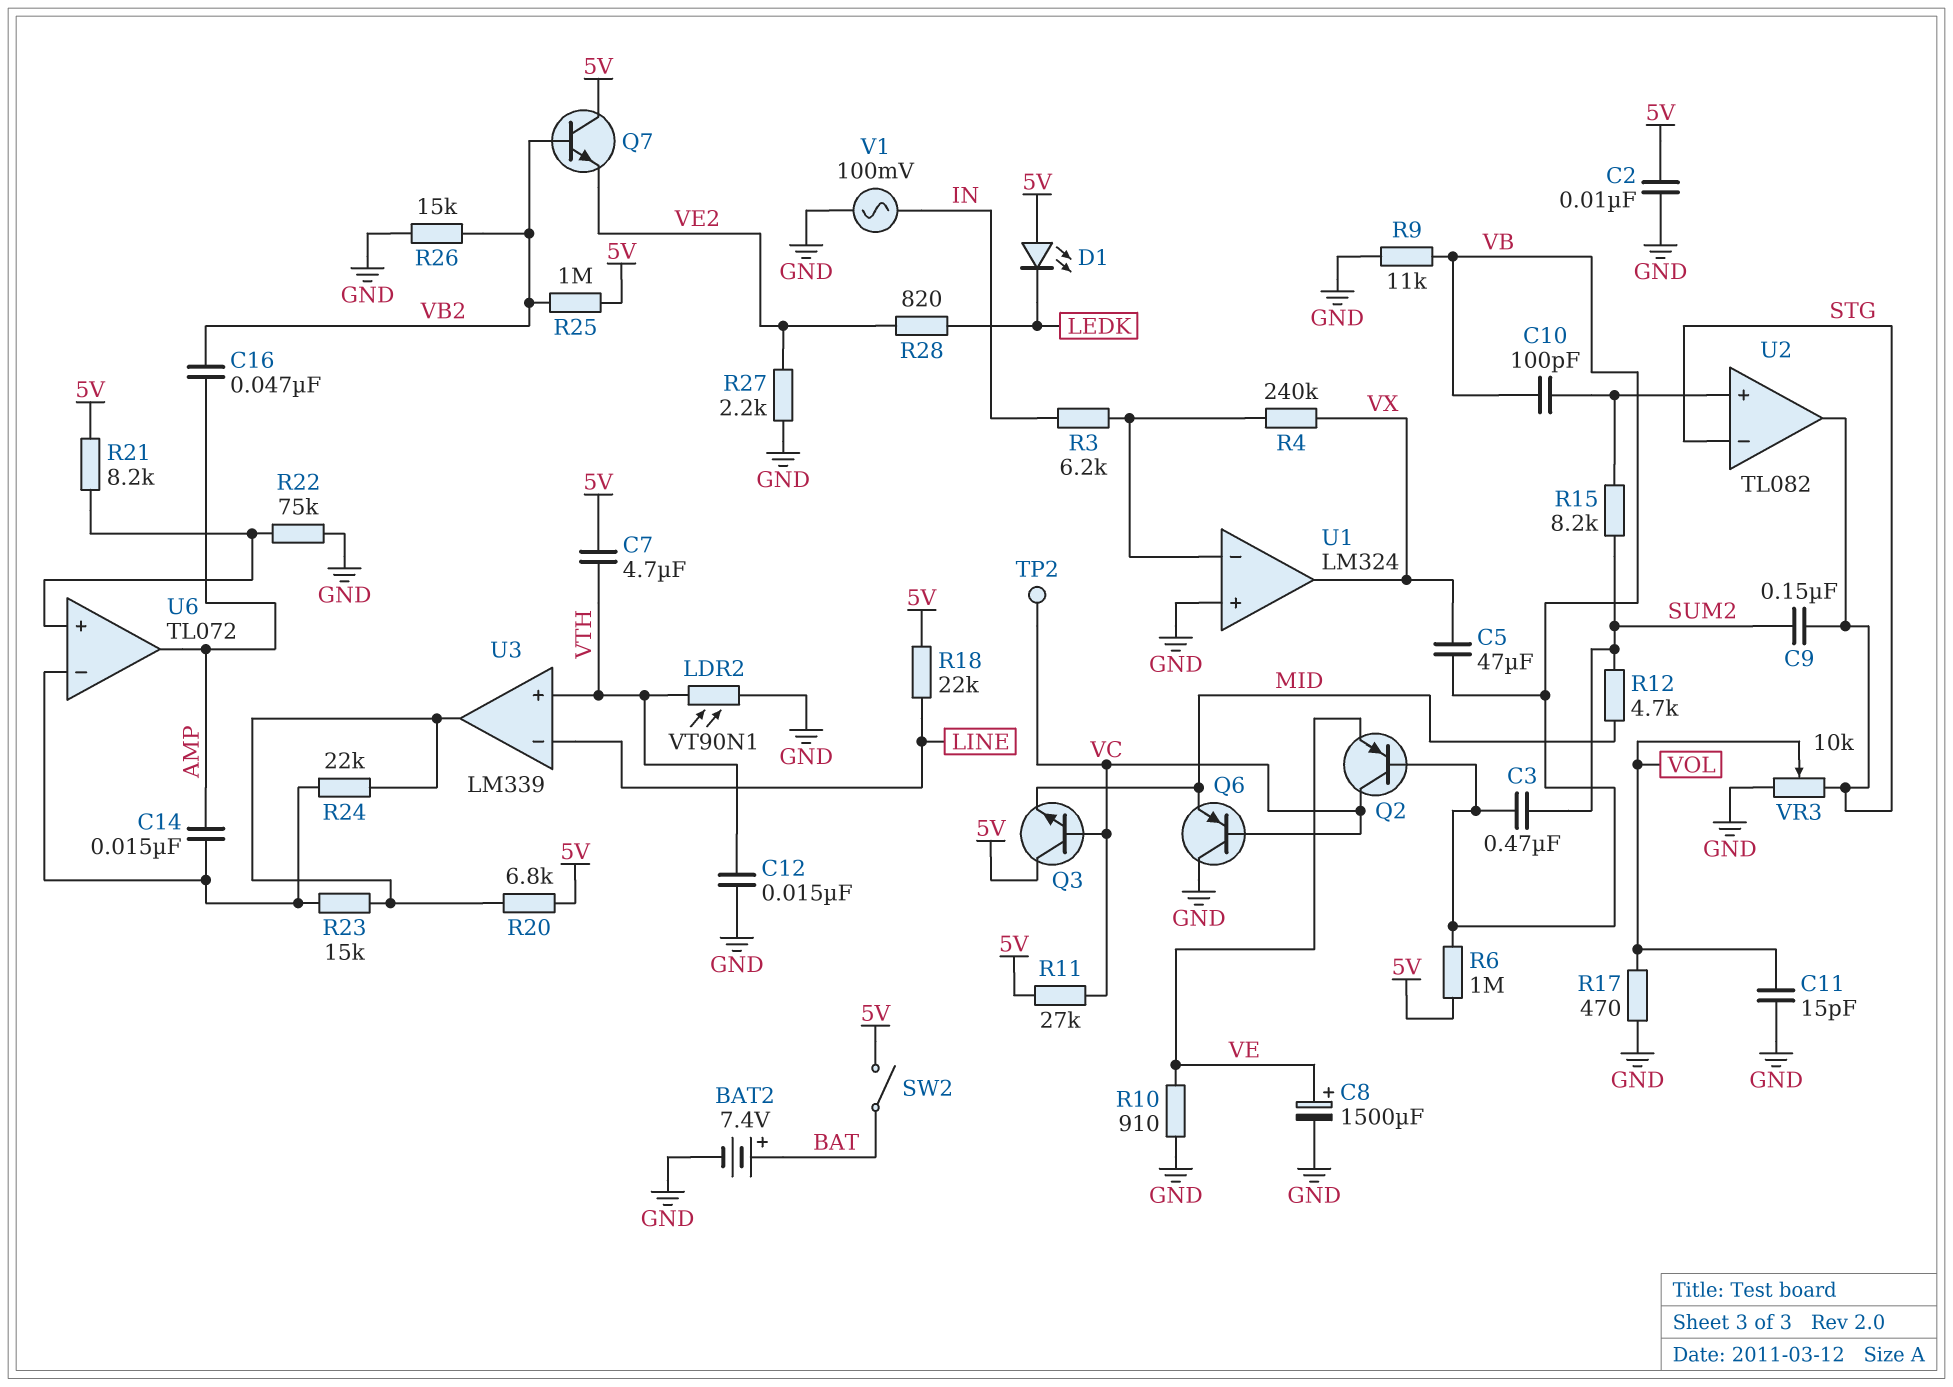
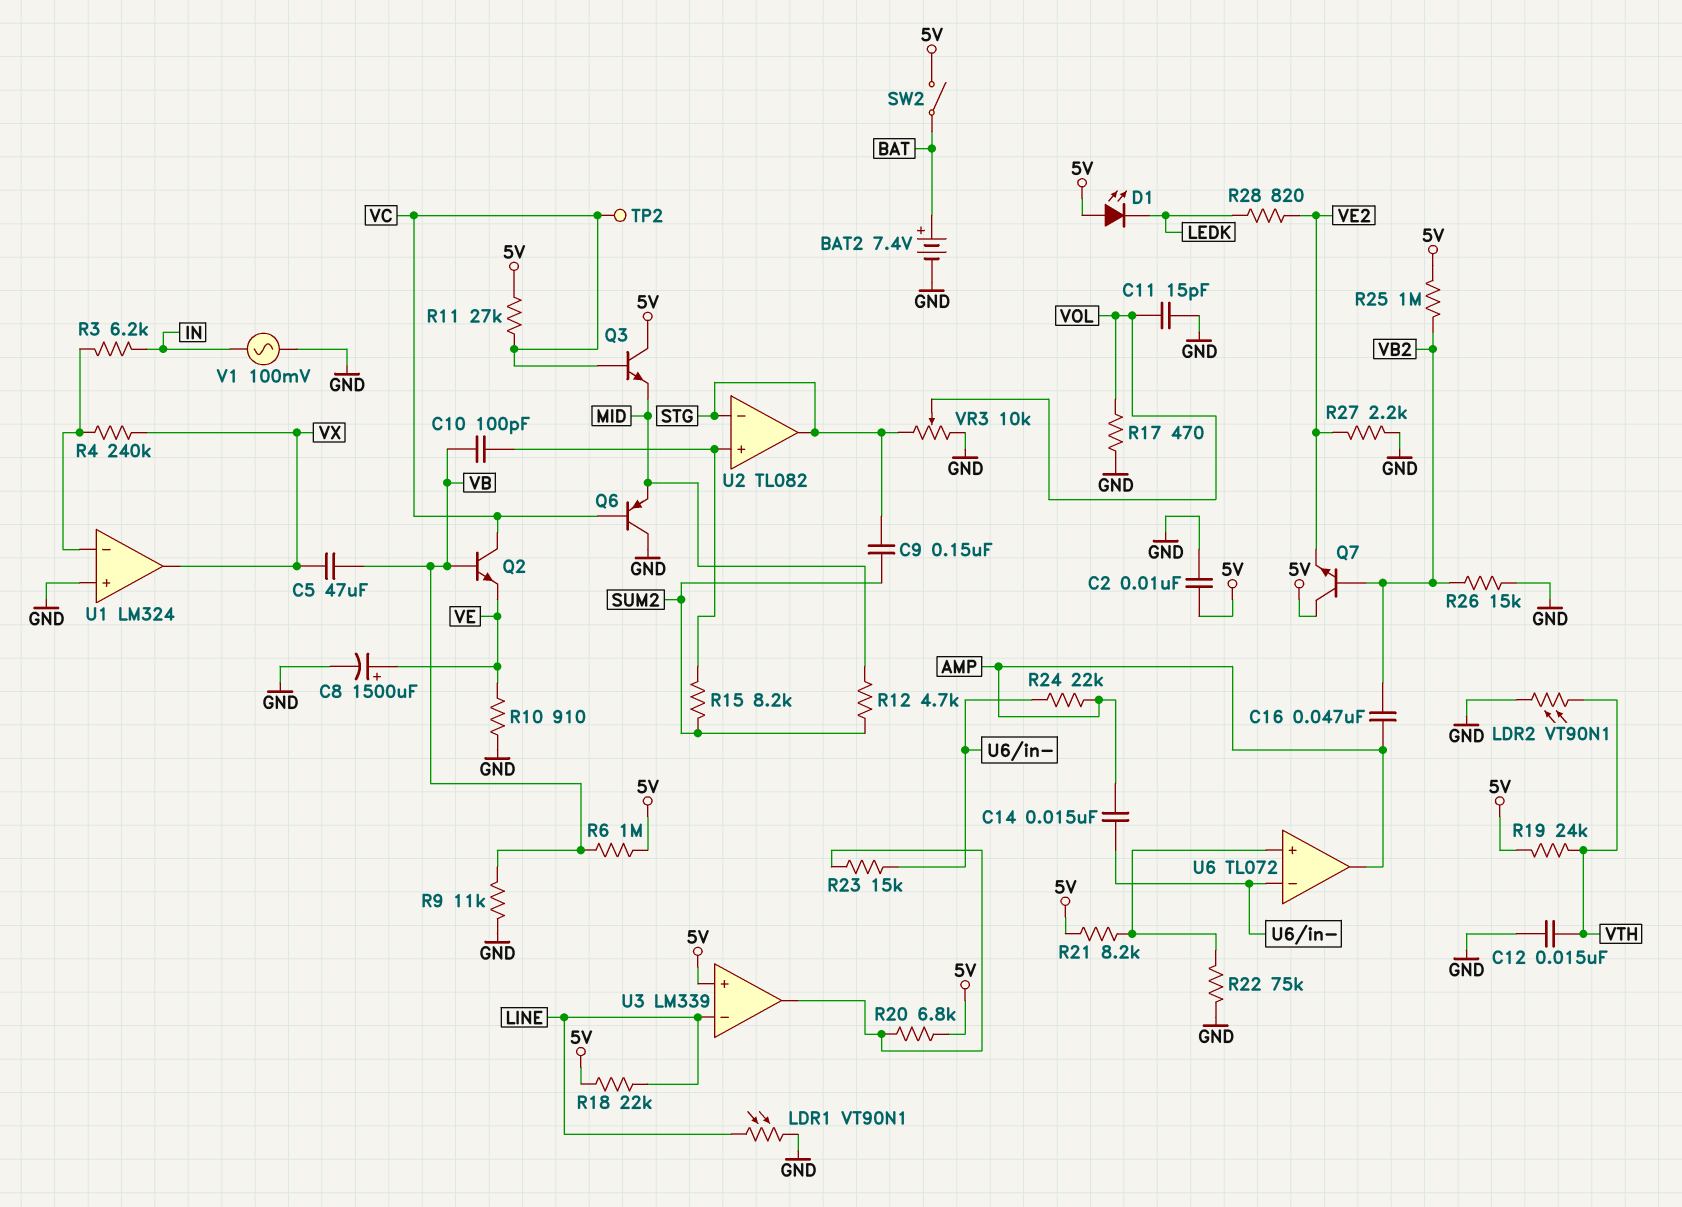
C3: 470nF (SUM2, VB) -> none
C7: 4.7uF (5V, VTH) -> none
LDR1: none -> VT90N1 (GND, LINE)
Q2: PNP (B VB, C VC, E VE) -> NPN (B VB, C VC, E VE)
R19: none -> 24k (5V, VTH)
R24: 22k (U3/out, U6/in-) -> 22k (AMP, U6/in-)
U3 pin in+: VTH -> 5V

